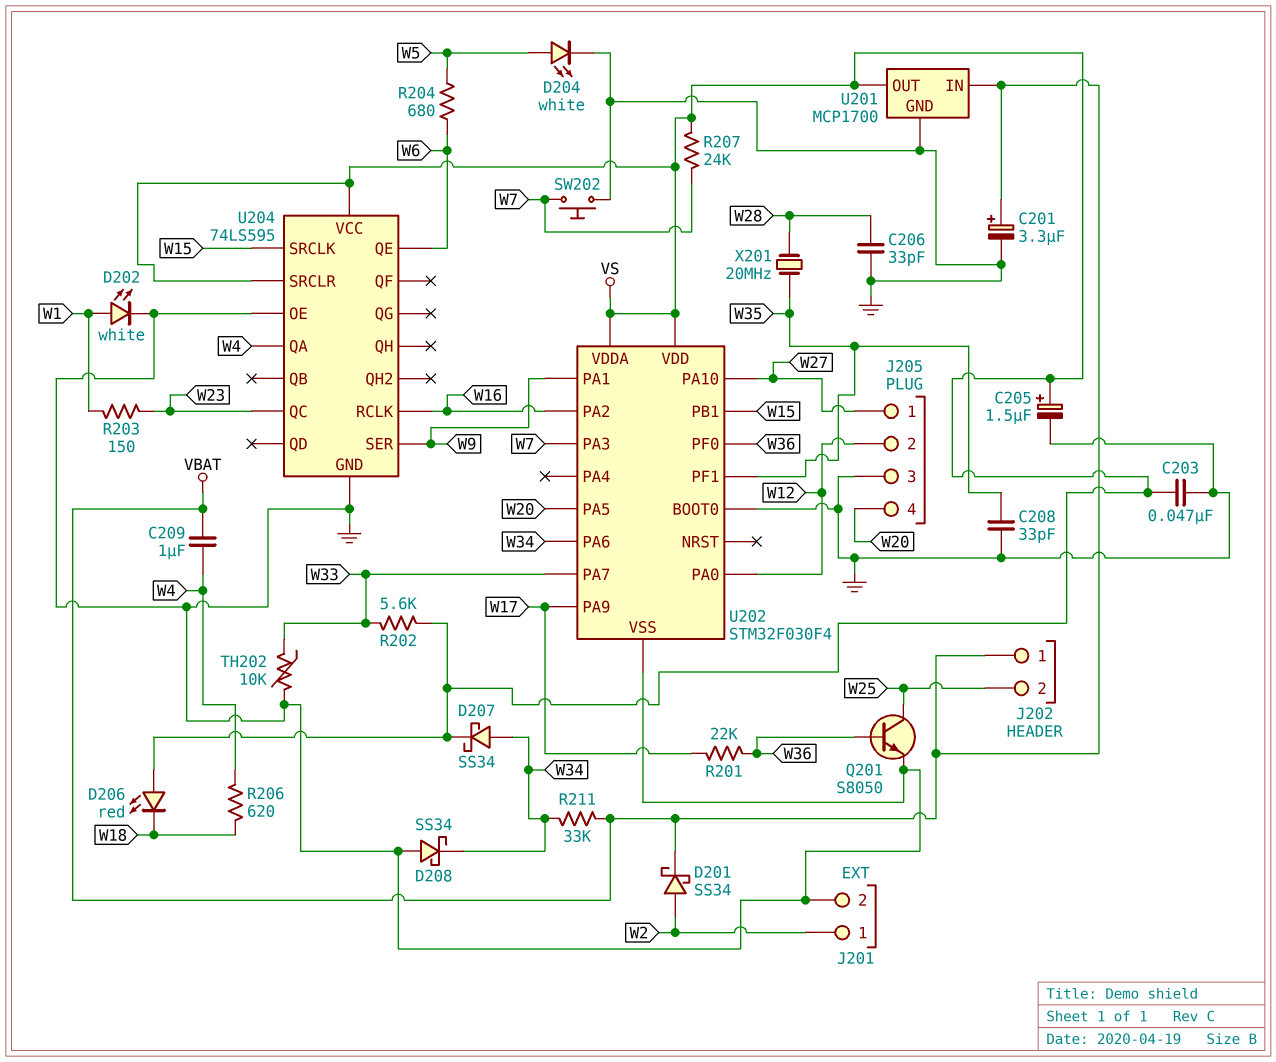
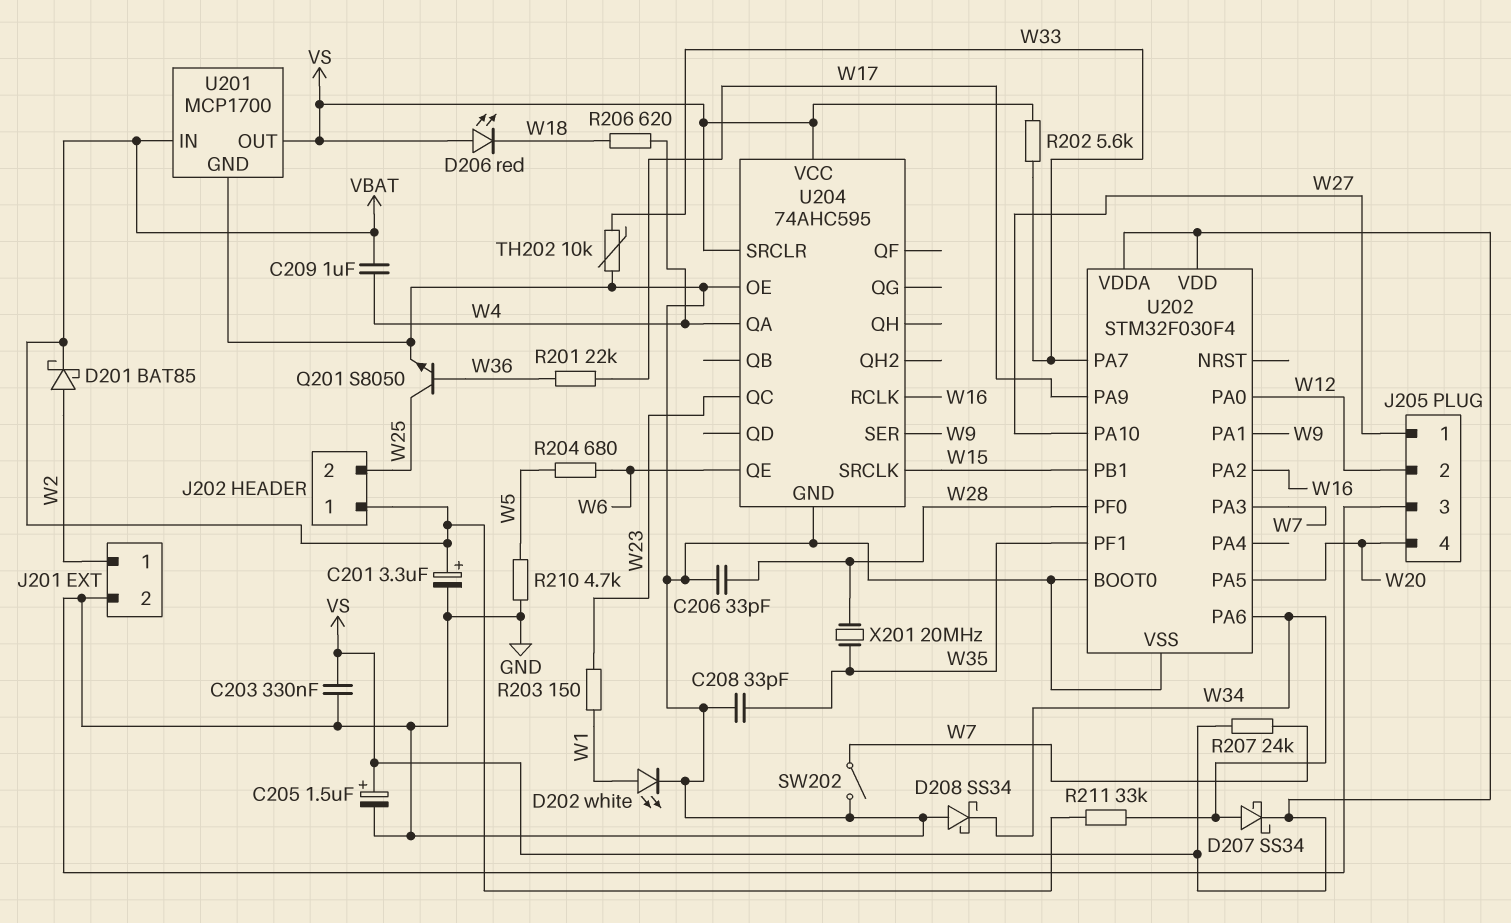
C203: 47nF (GND, VS) -> 330nF (GND, VS)
D201: schottky SS34 (A W2, K VBAT) -> schottky BAT85 (A W2, K VBAT)
D204: LED white (A W5, K GND) -> none
R210: none -> 4.7k (GND, W5)
SW202: button (GND, W7) -> switch (GND, W7)
U202 pin PF0: W36 -> W28
U204: 74LS595 -> 74AHC595

